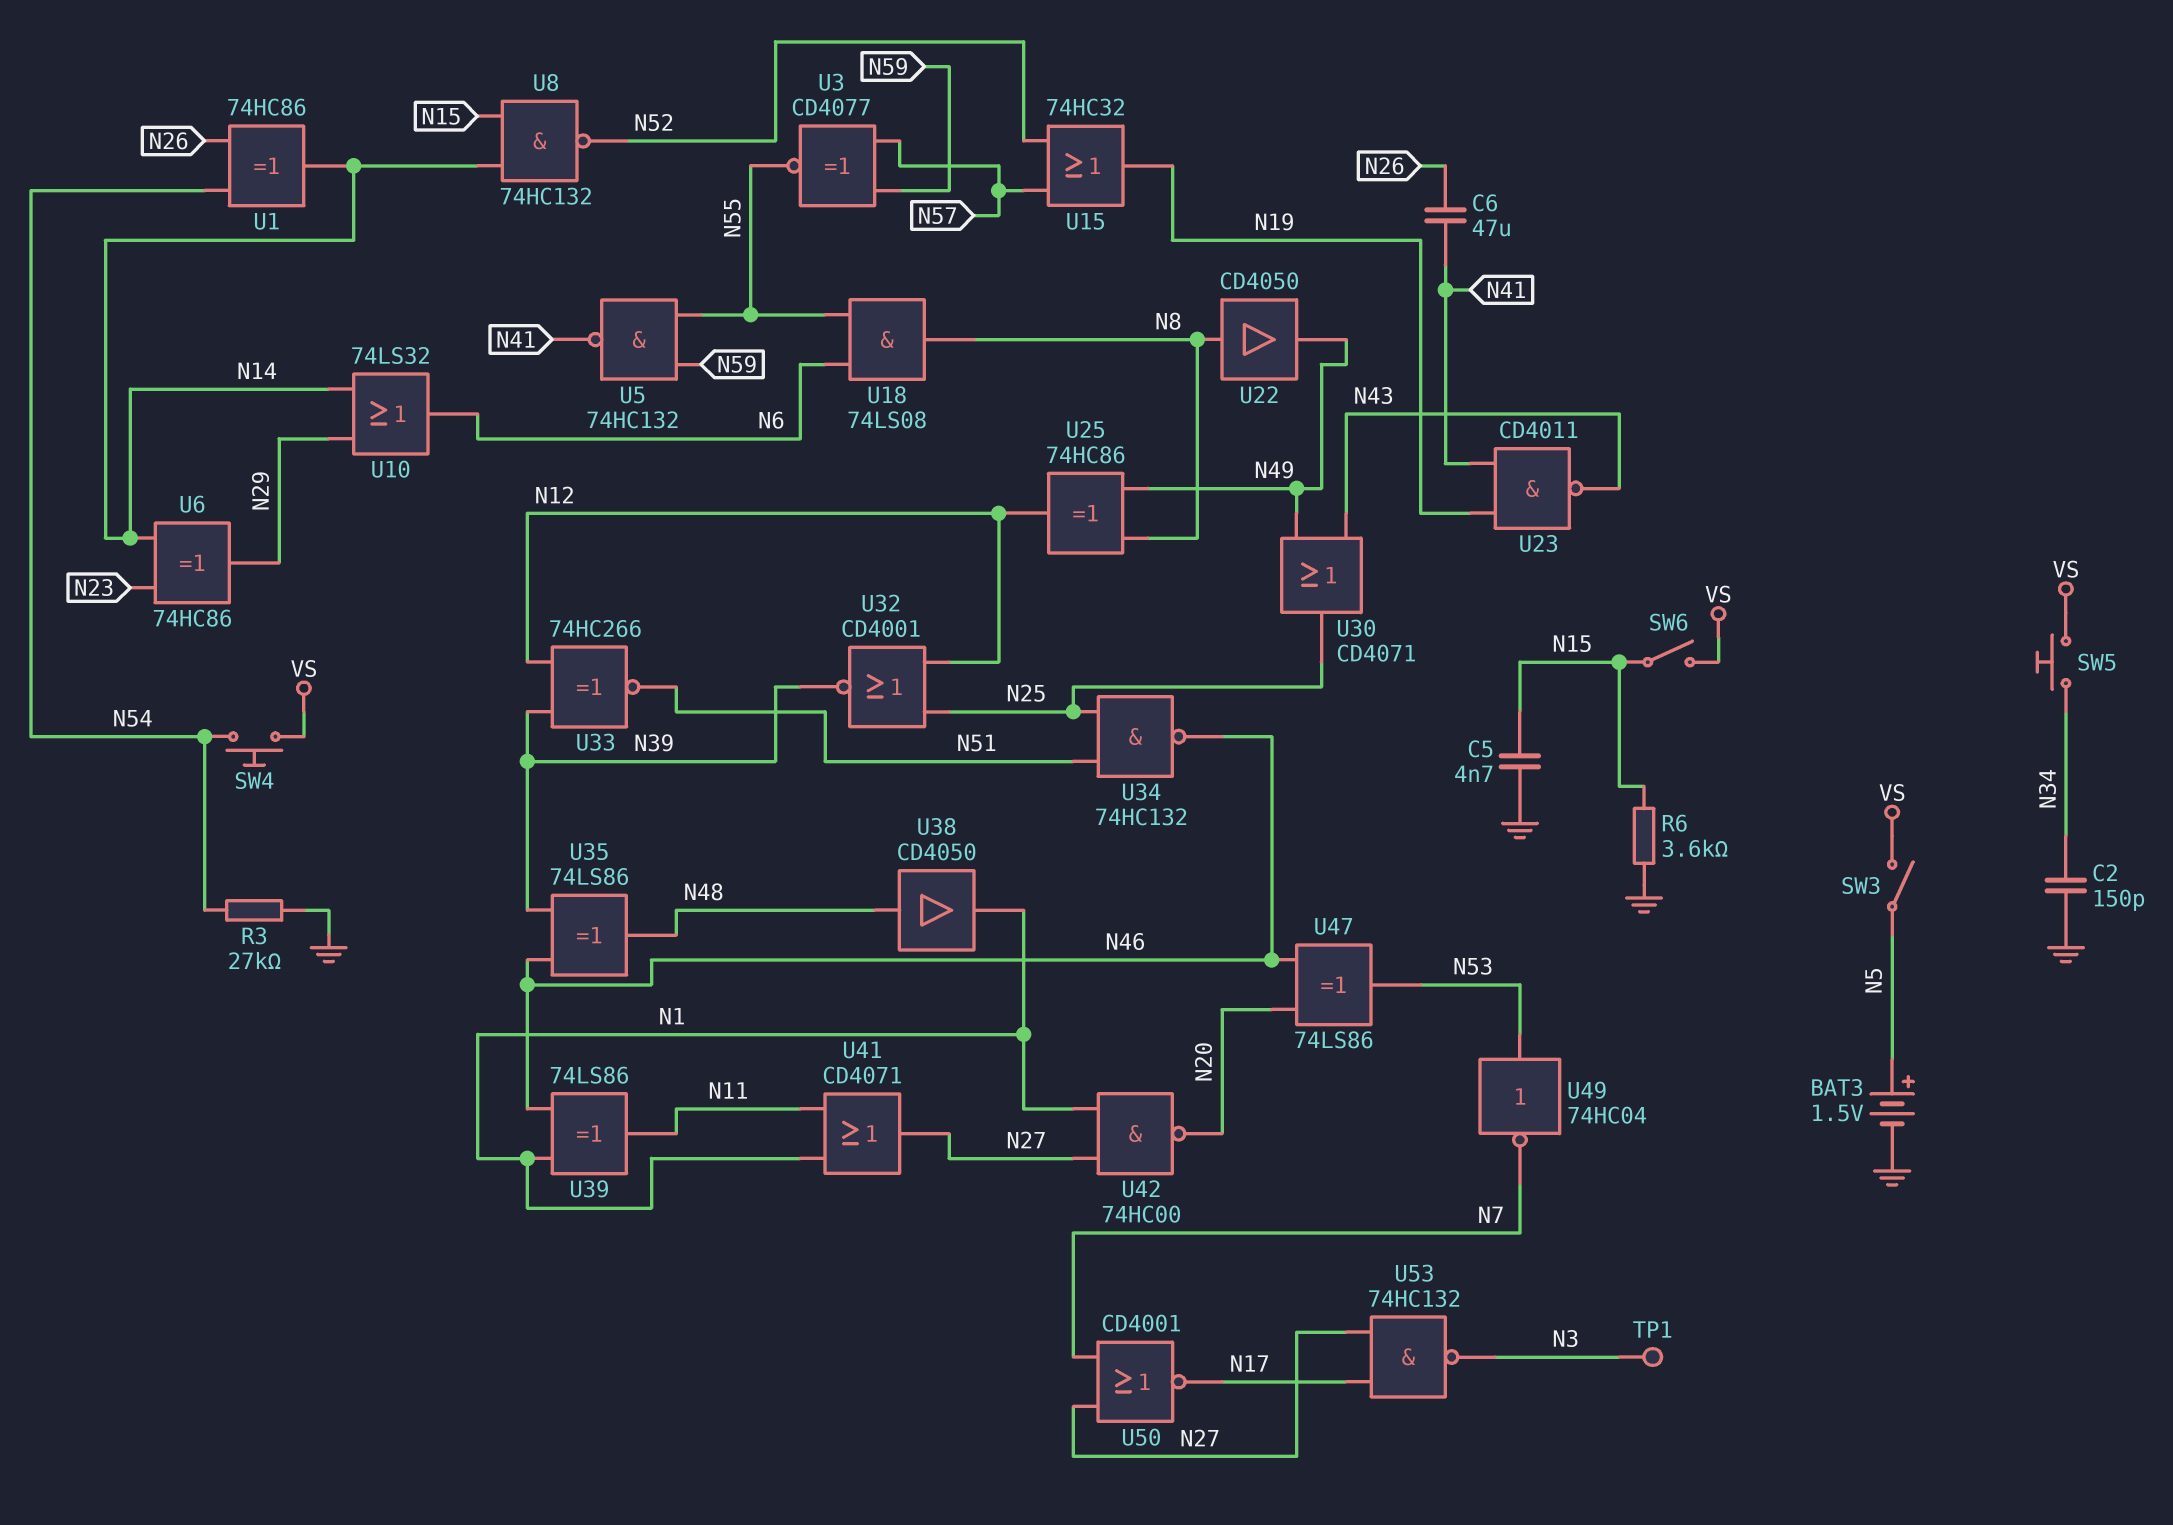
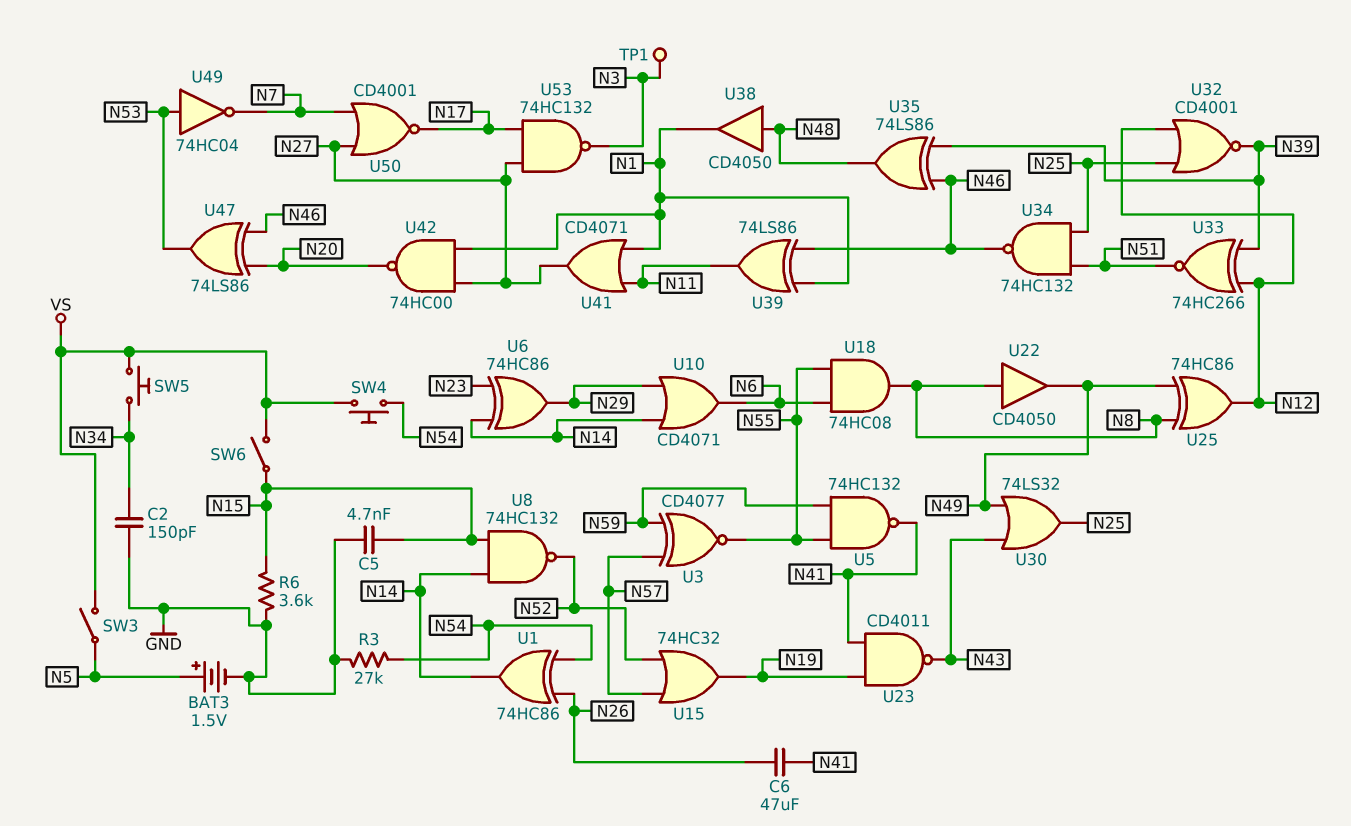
U10: OR 74LS32 (in N14, in N29, out N6) -> OR CD4071 (in N14, in N29, out N6)
U18: AND 74LS08 (in N6, in N55, out N8) -> AND 74HC08 (in N6, in N55, out N8)
U30: OR CD4071 (in N43, in N49, out N25) -> OR 74LS32 (in N43, in N49, out N25)

